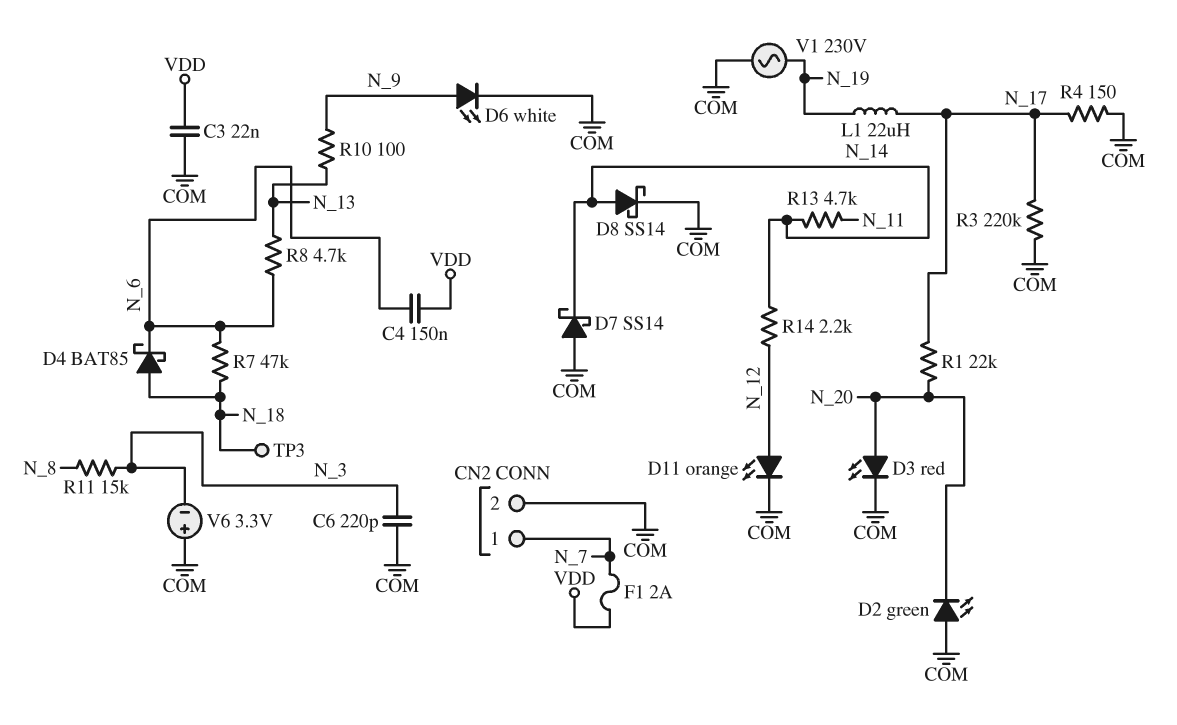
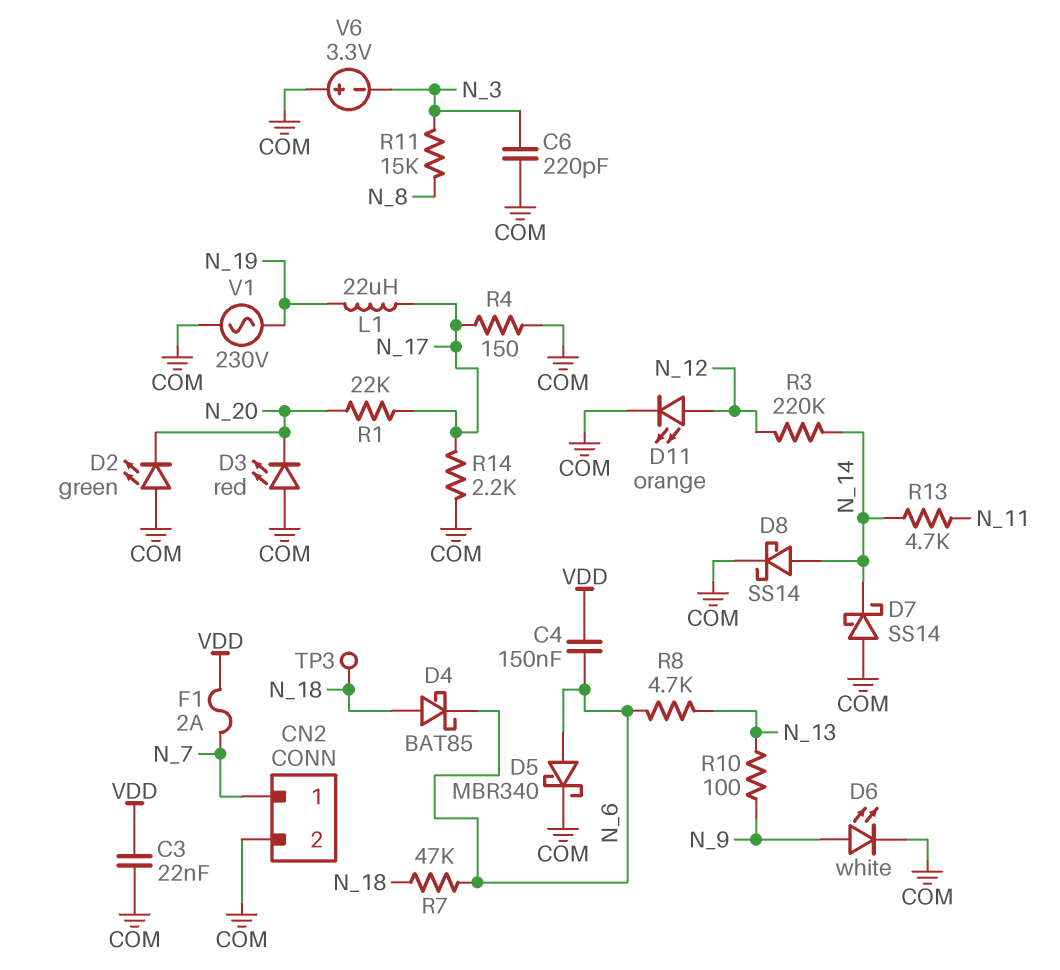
D3: LED red (A N_20, K COM) -> LED red (A COM, K N_20)
D5: none -> schottky MBR340 (A N_6, K COM)
R3: 220k (COM, N_17) -> 220k (N_12, N_14)
R14: 2.2k (N_12, N_14) -> 2.2k (COM, N_17)

